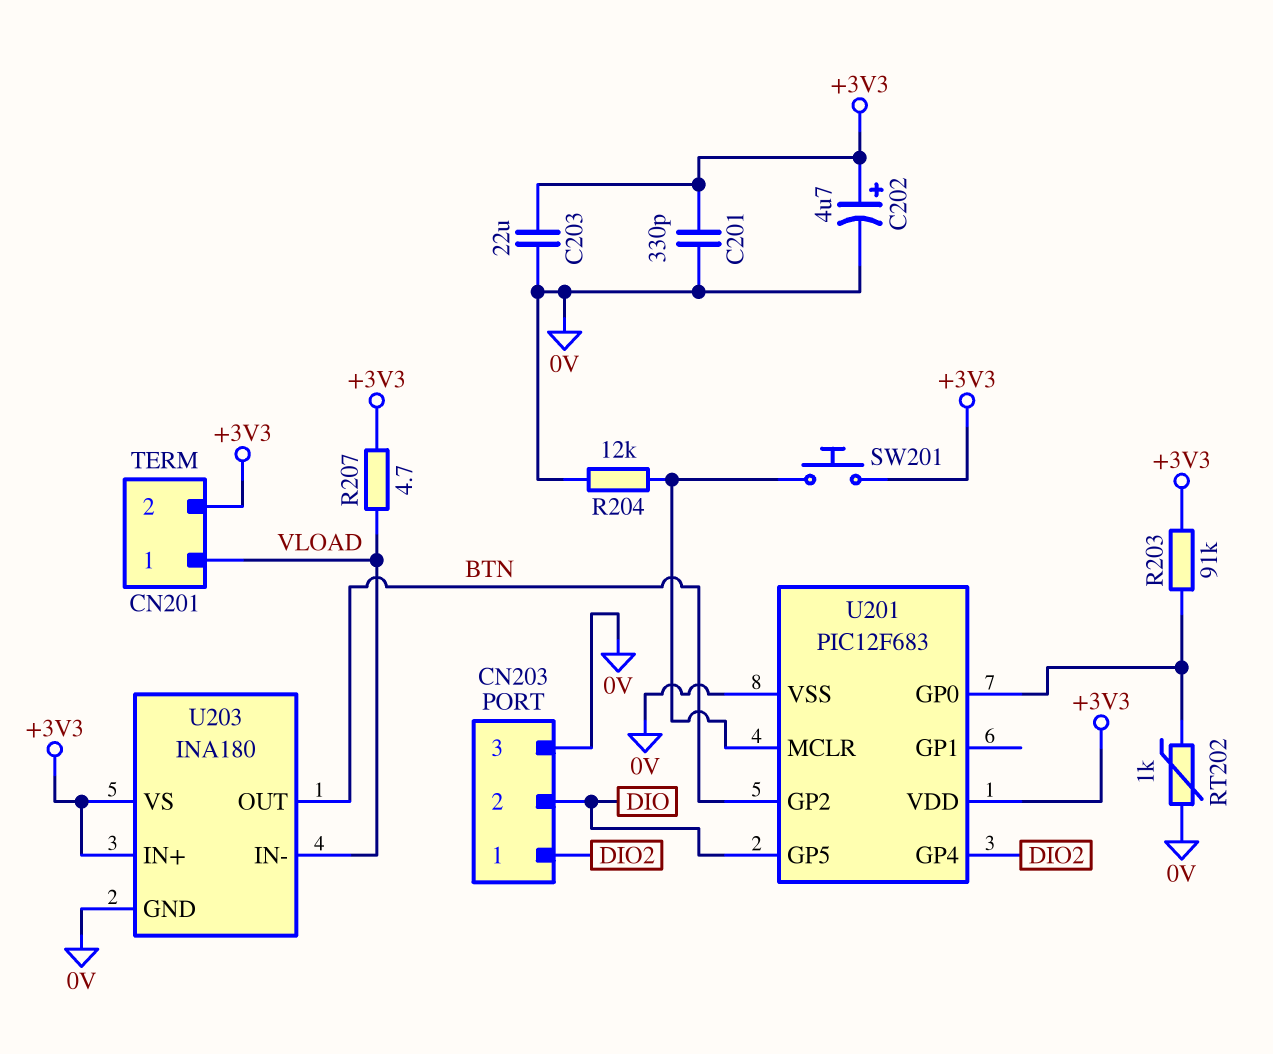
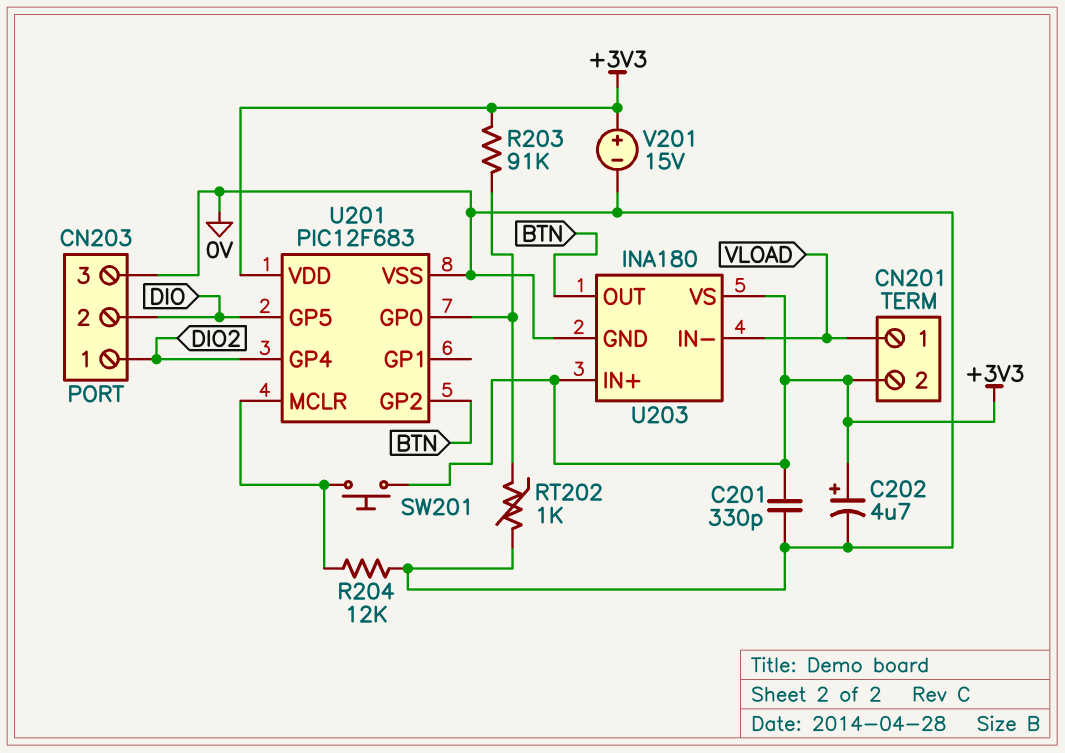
C203: 22uF (+3V3, 0V) -> none
R207: 4.7 (+3V3, VLOAD) -> none
V201: none -> 15V (plus +3V3, minus 0V)

